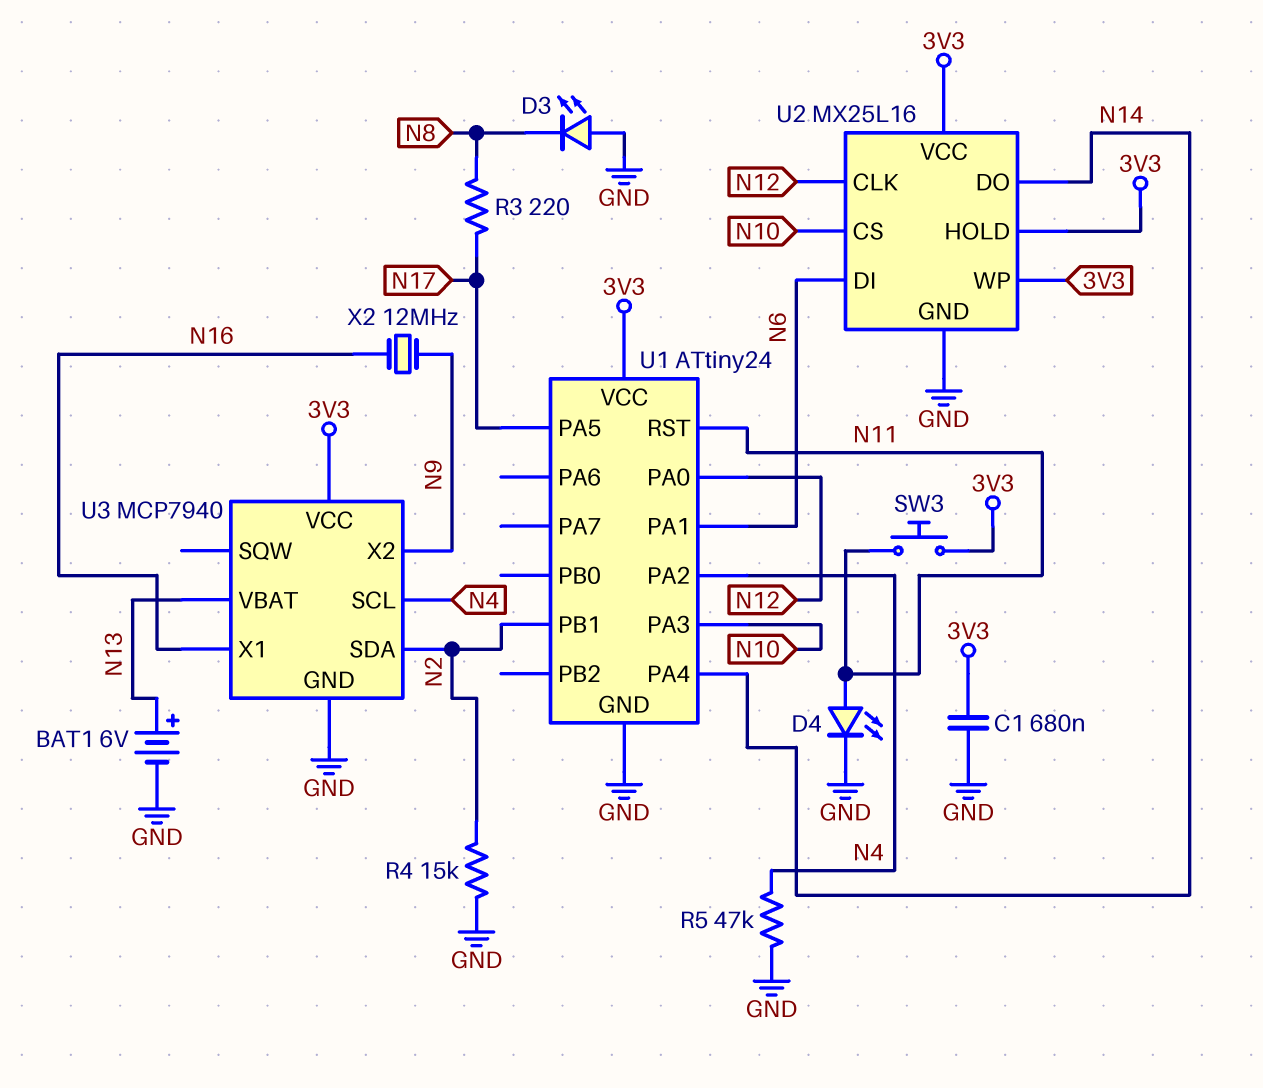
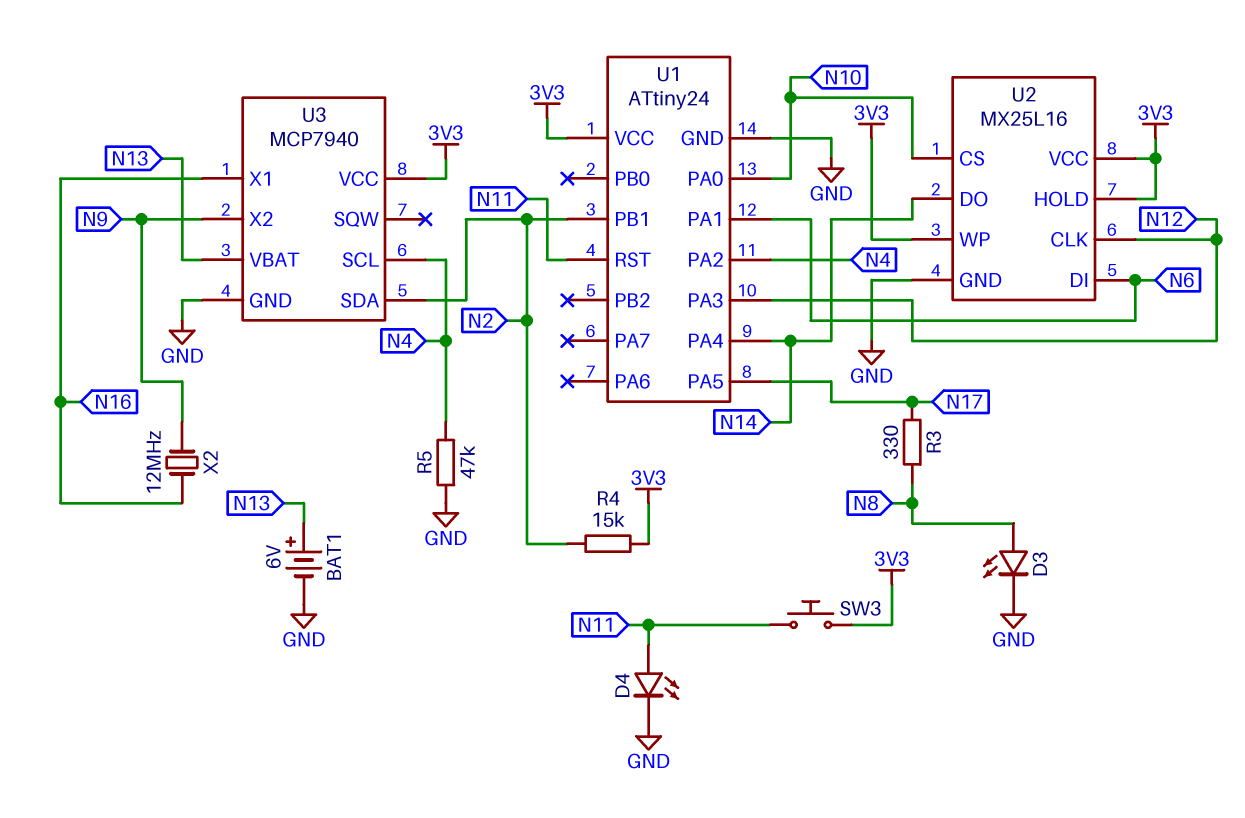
C1: 680nF (3V3, GND) -> none
D3: LED (A GND, K N8) -> LED (A N8, K GND)
R3: 220 (N8, N17) -> 330 (N8, N17)
R4: 15k (GND, N2) -> 15k (3V3, N2)
U1 pin PA0: N12 -> N10
U1 pin PA3: N10 -> N12

